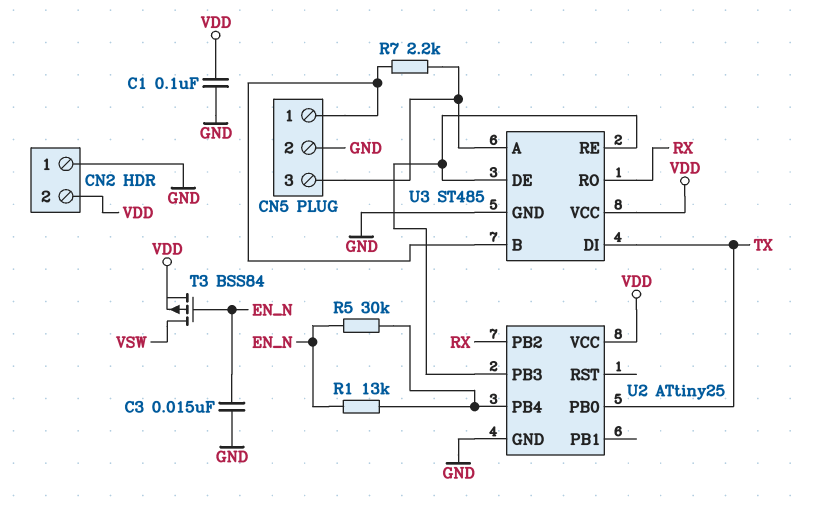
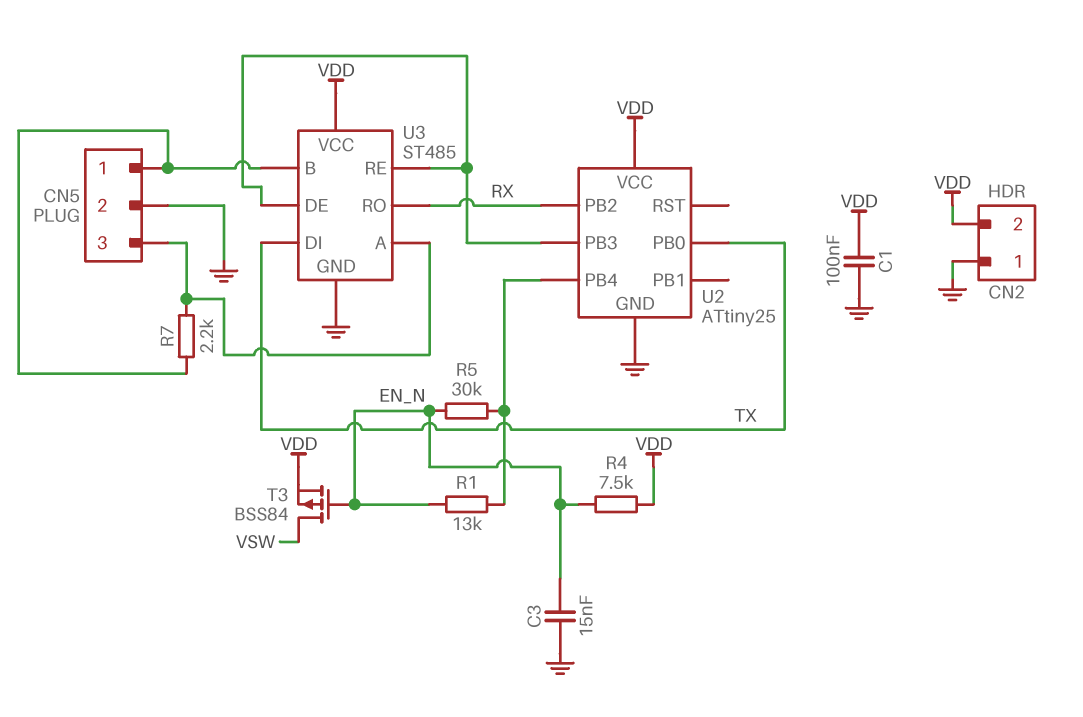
R4: none -> 7.5k (EN_N, VDD)

